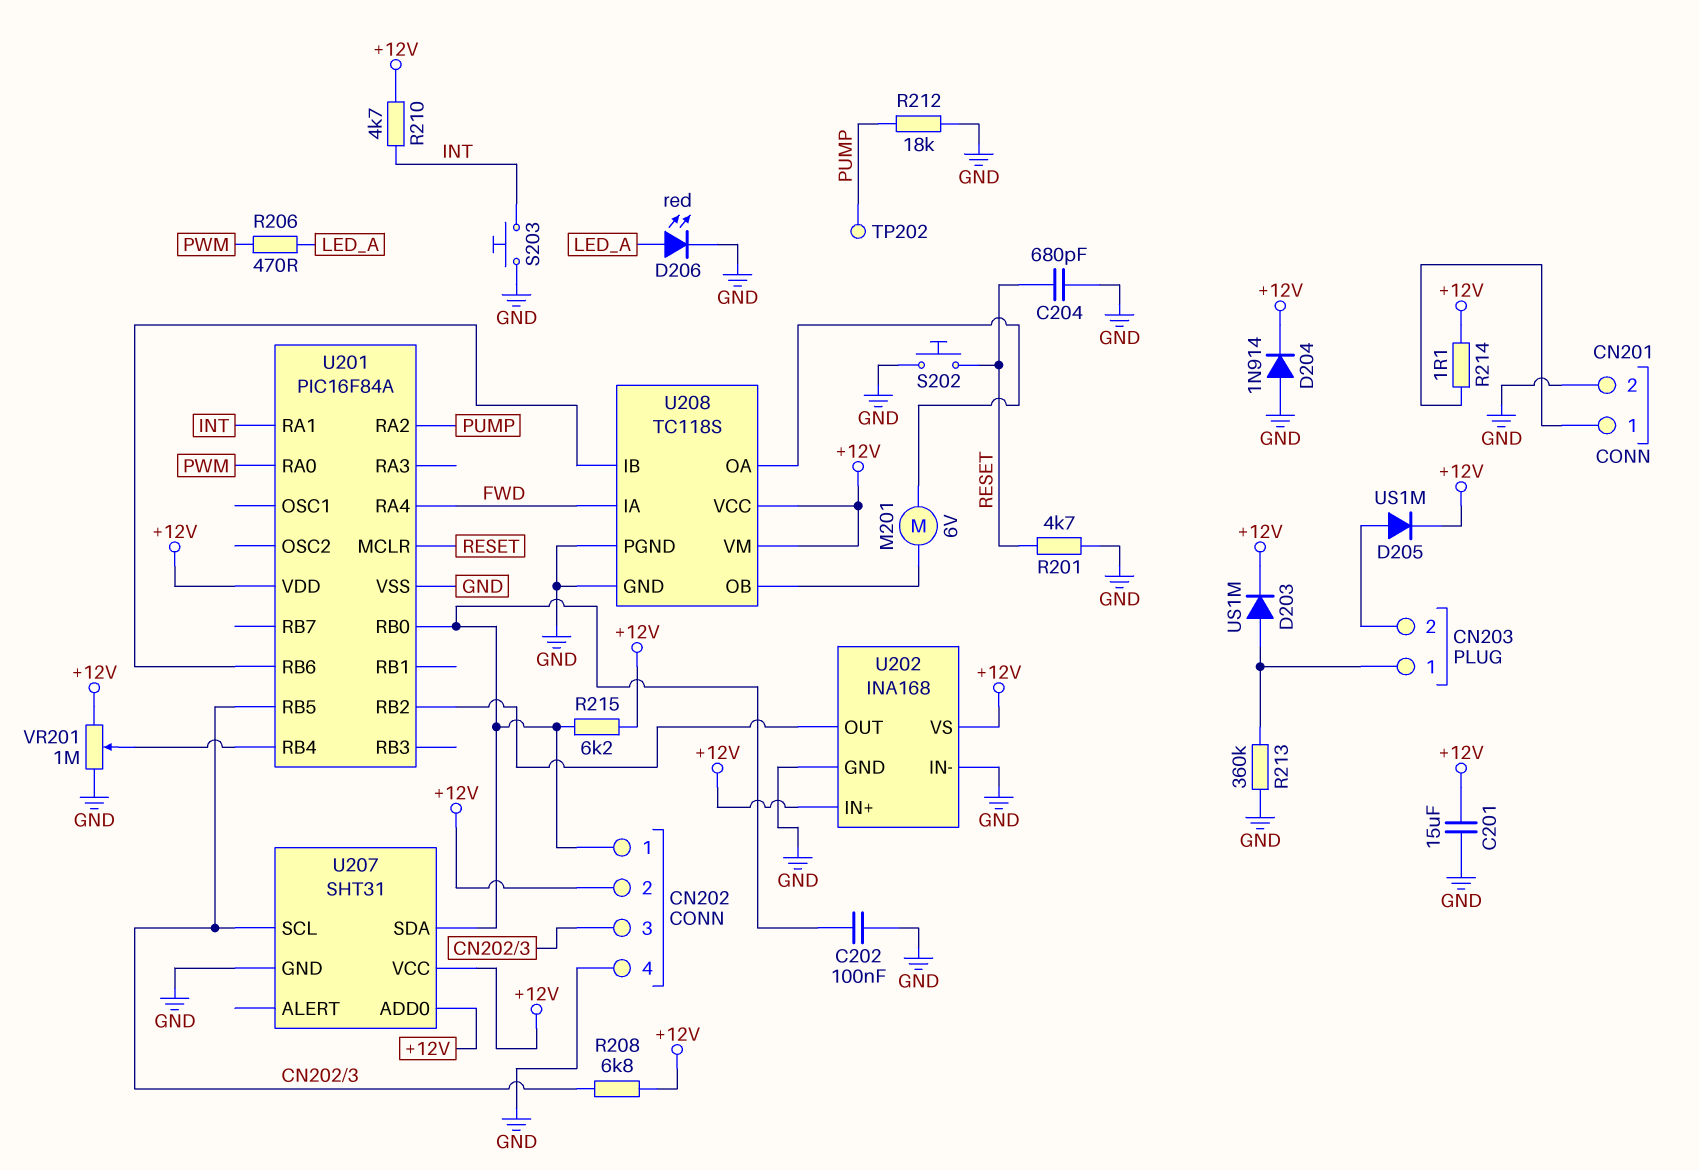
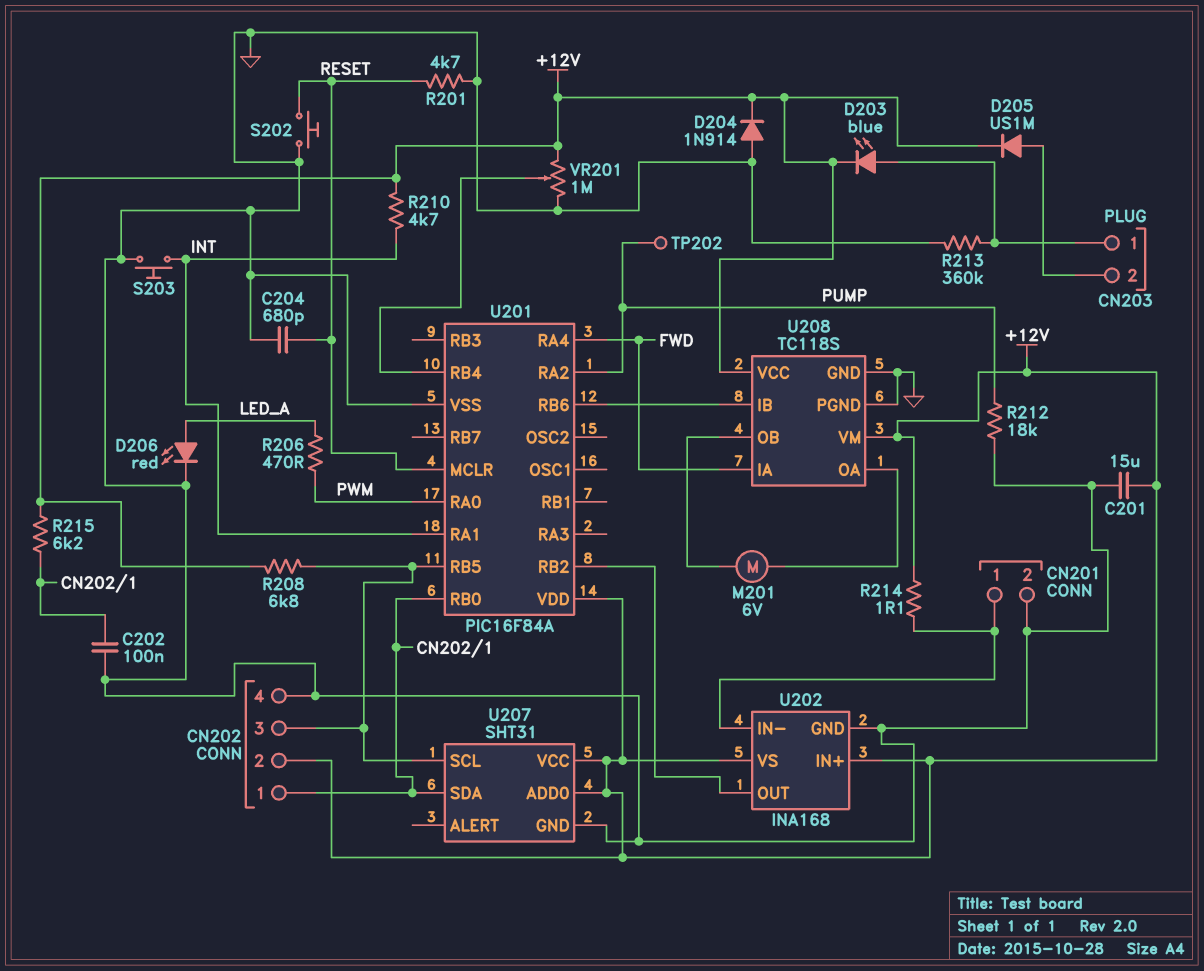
D203: diode US1M (A CN203/1, K +12V) -> LED blue (A CN203/1, K +12V)
U202 pin IN-: GND -> CN201/1

